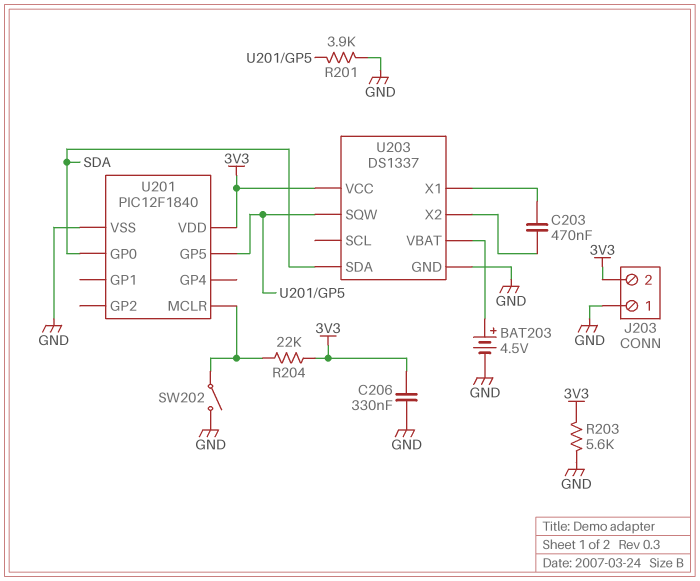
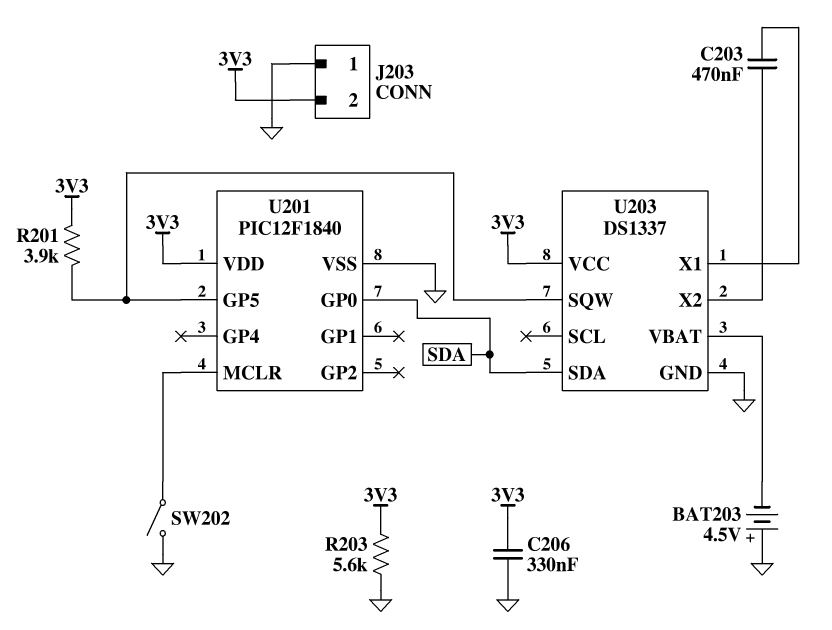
BAT203: 4.5V (plus U203/VBAT, minus GND) -> 4.5V (plus GND, minus U203/VBAT)
R201: 3.9k (GND, U201/GP5) -> 3.9k (3V3, U201/GP5)
R204: 22k (3V3, U201/MCLR) -> none

